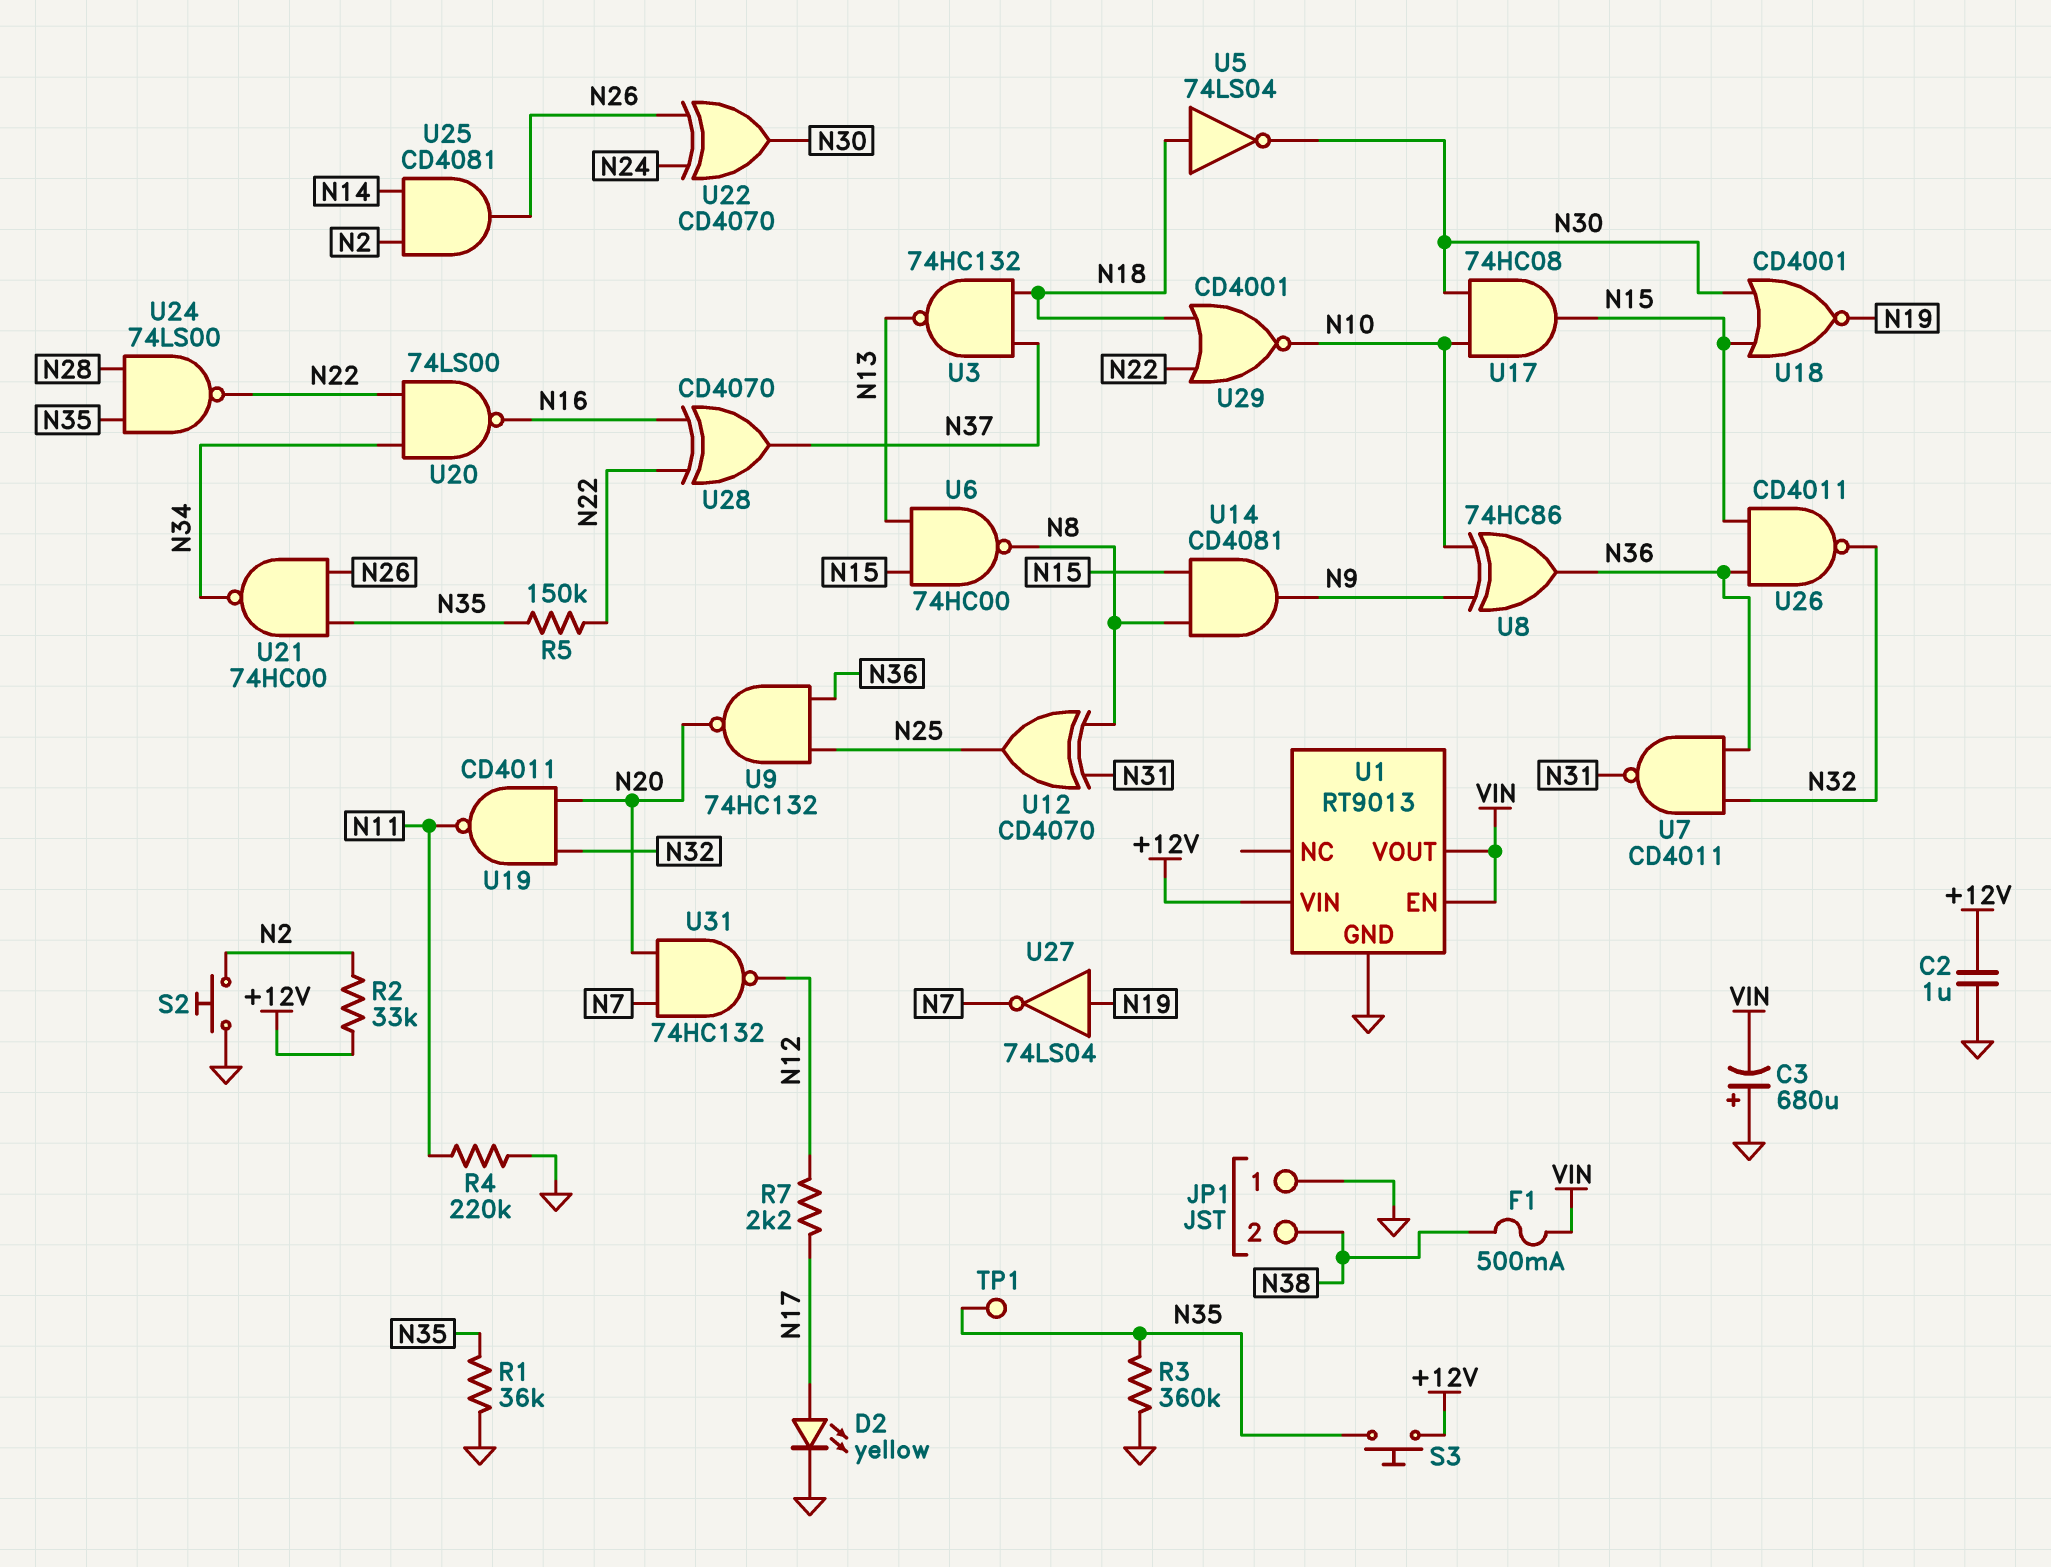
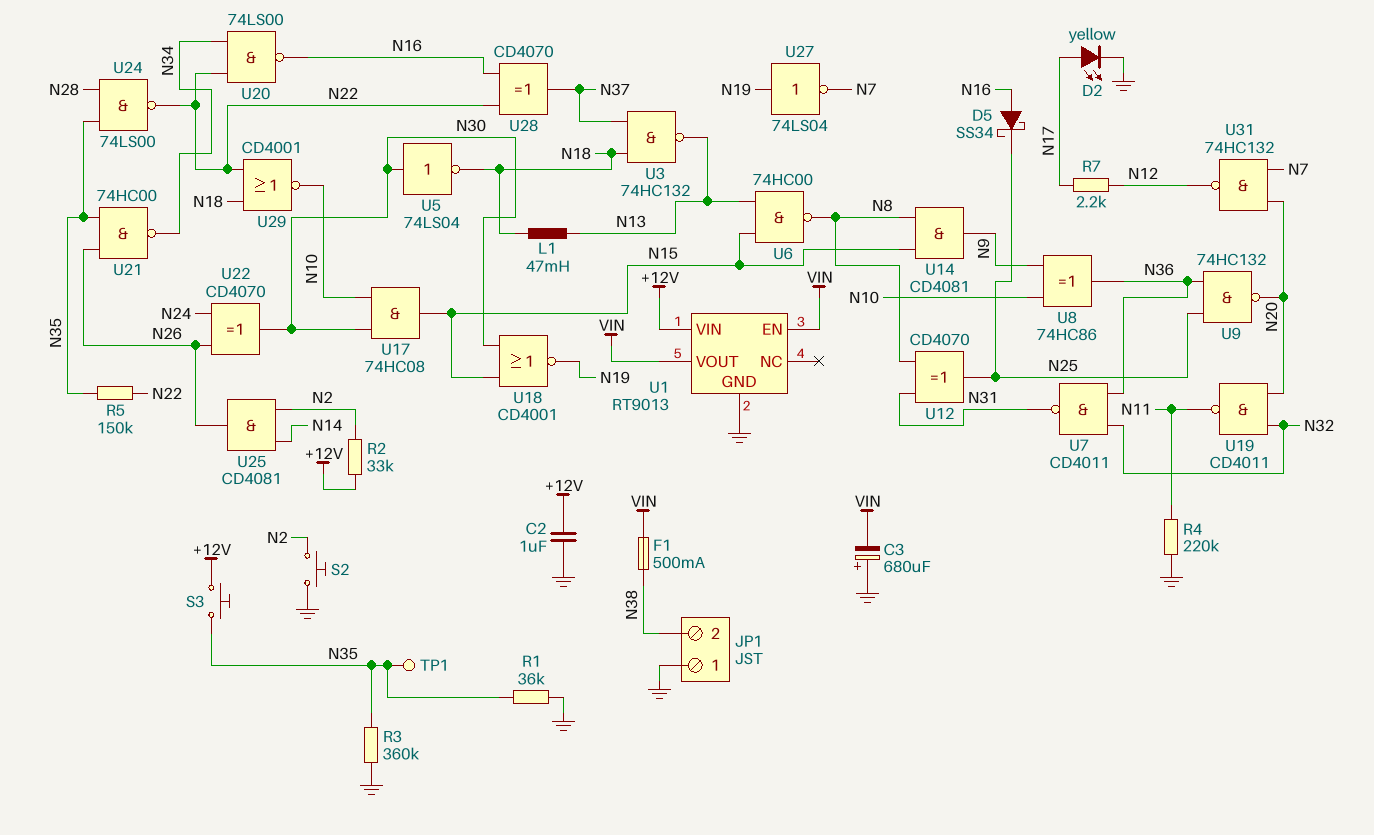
D5: none -> schottky SS34 (A N16, K N25)
L1: none -> 47mH (N13, N18)
U5: NOT 74LS04 (in N18, out N30) -> NOT 74LS04 (in N30, out N18)
U26: NAND CD4011 (in N15, in N36, out N32) -> none

